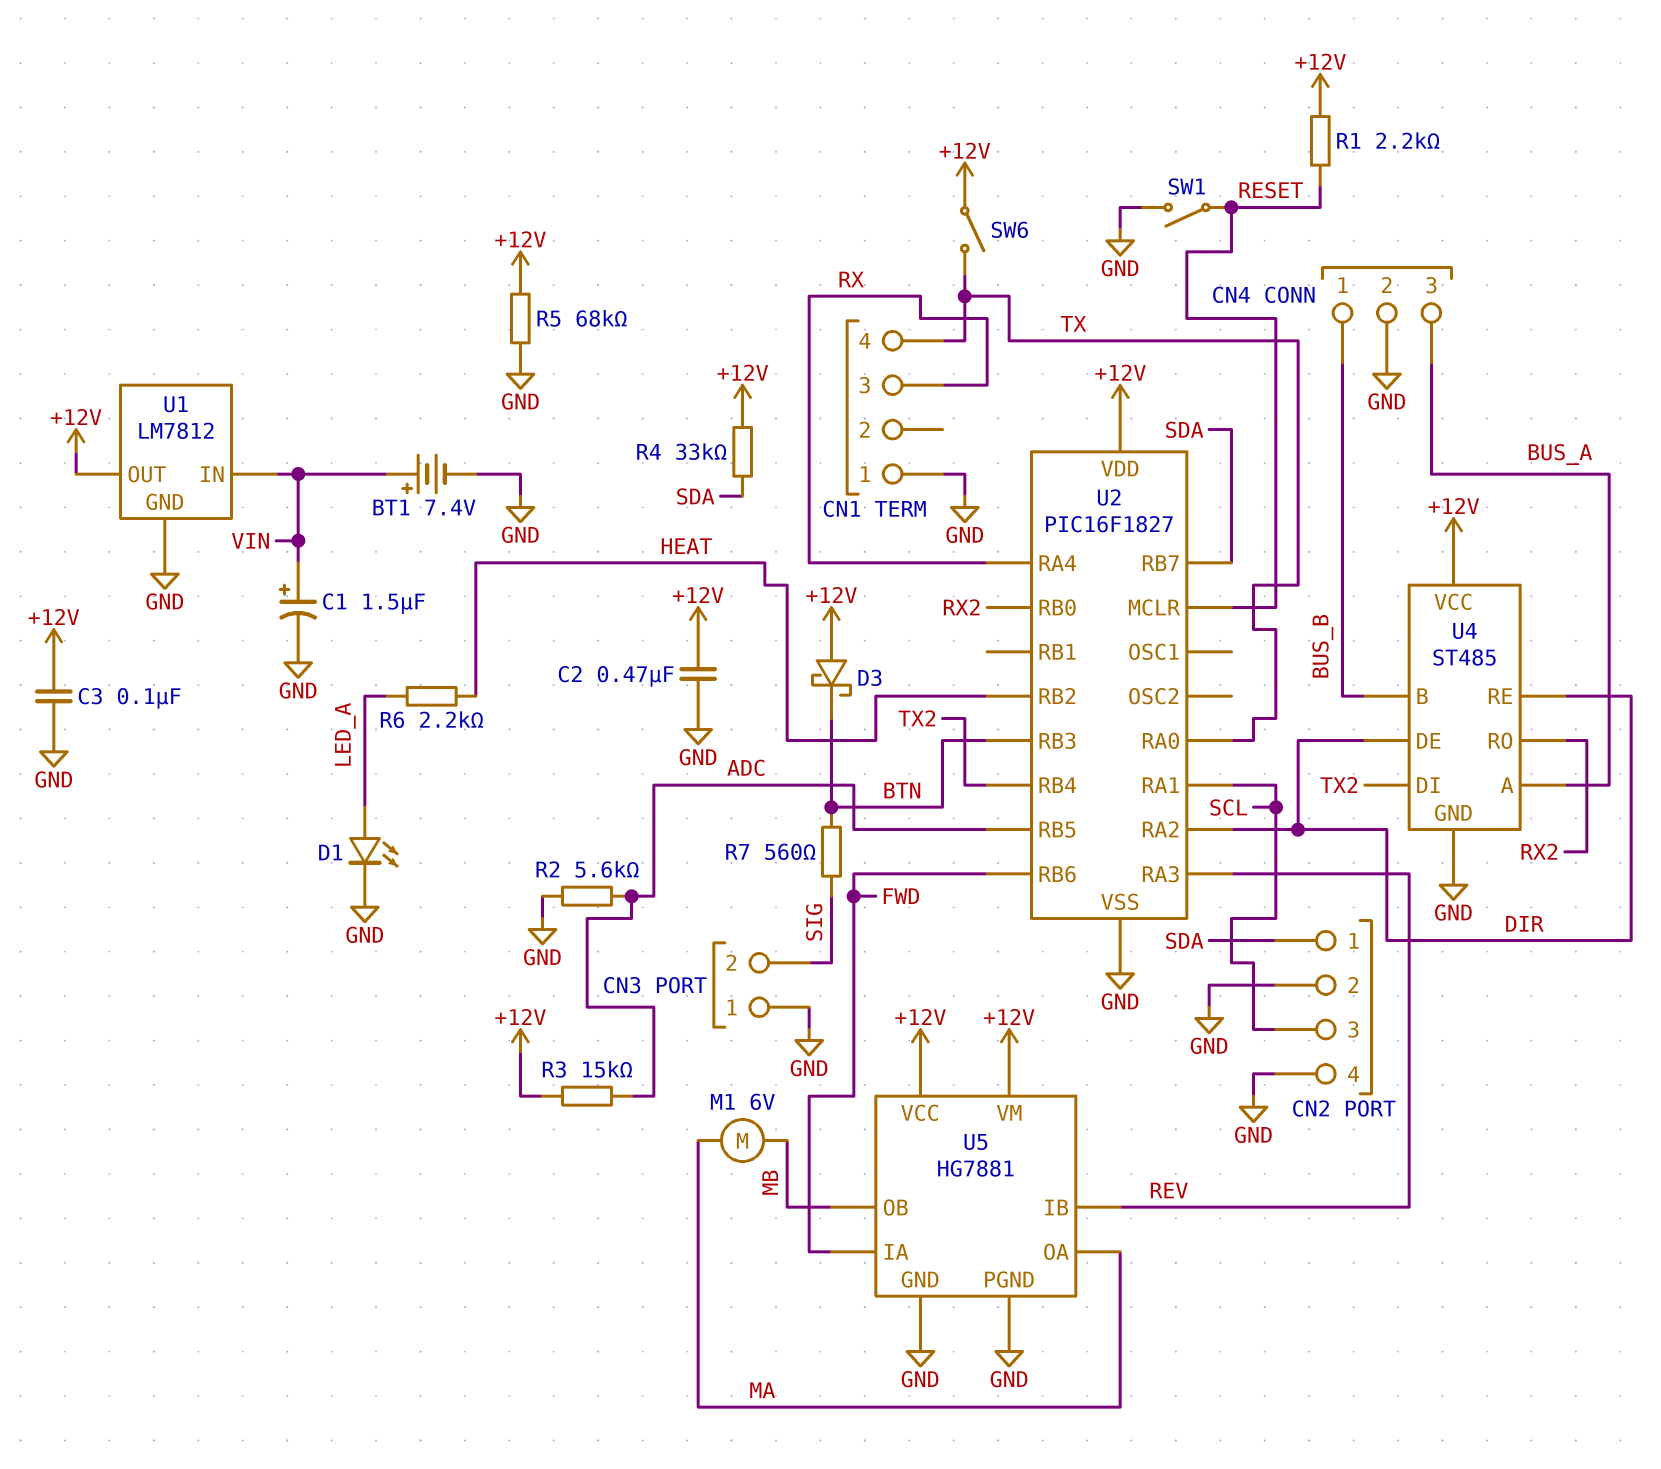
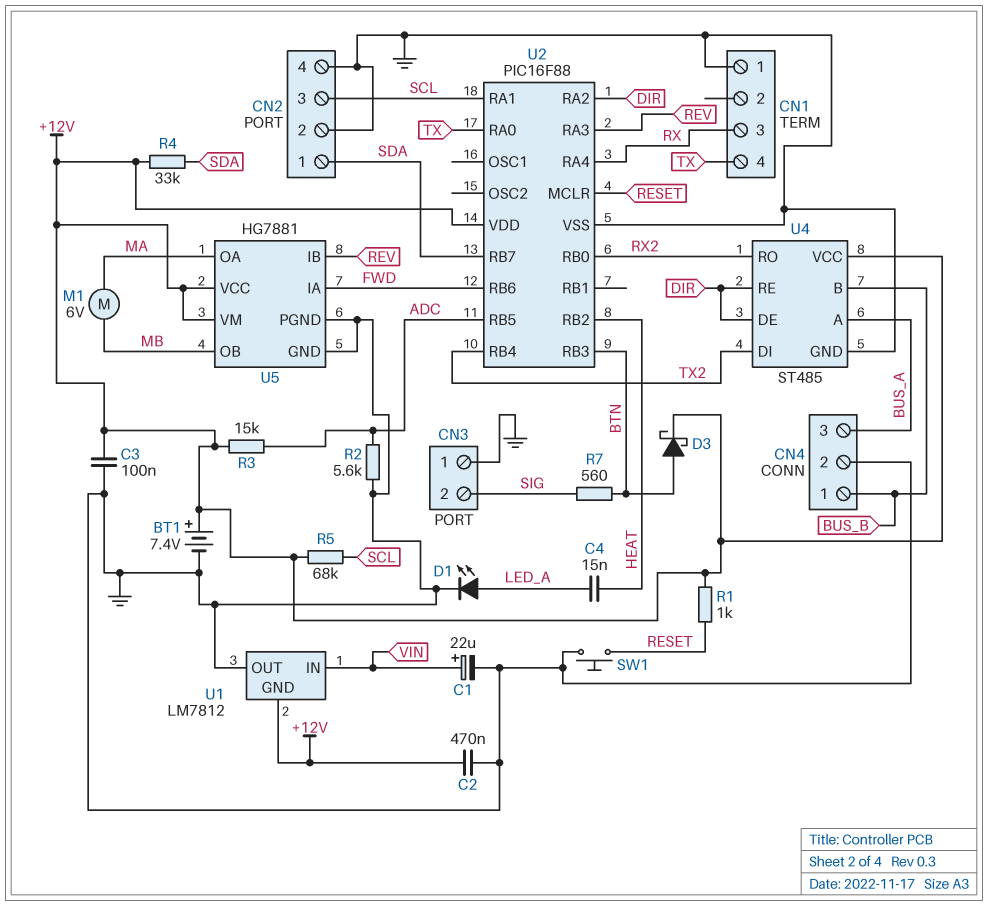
BT1: 7.4V (plus VIN, minus GND) -> 7.4V (plus +12V, minus GND)
C1: 1.5uF (plus VIN, minus GND) -> 22uF (plus VIN, minus GND)
C4: none -> 15nF (HEAT, LED_A)
D3: schottky (A +12V, K BTN) -> schottky (A BTN, K +12V)
R1: 2.2k (+12V, RESET) -> 1k (+12V, RESET)
R5: 68k (+12V, GND) -> 68k (+12V, SCL)
R6: 2.2k (HEAT, LED_A) -> none
SW1: switch (GND, RESET) -> button (GND, RESET)
SW6: switch (+12V, TX) -> none
U1 pin GND: GND -> +12V
U1 pin OUT: +12V -> GND
U2: PIC16F1827 -> PIC16F88

